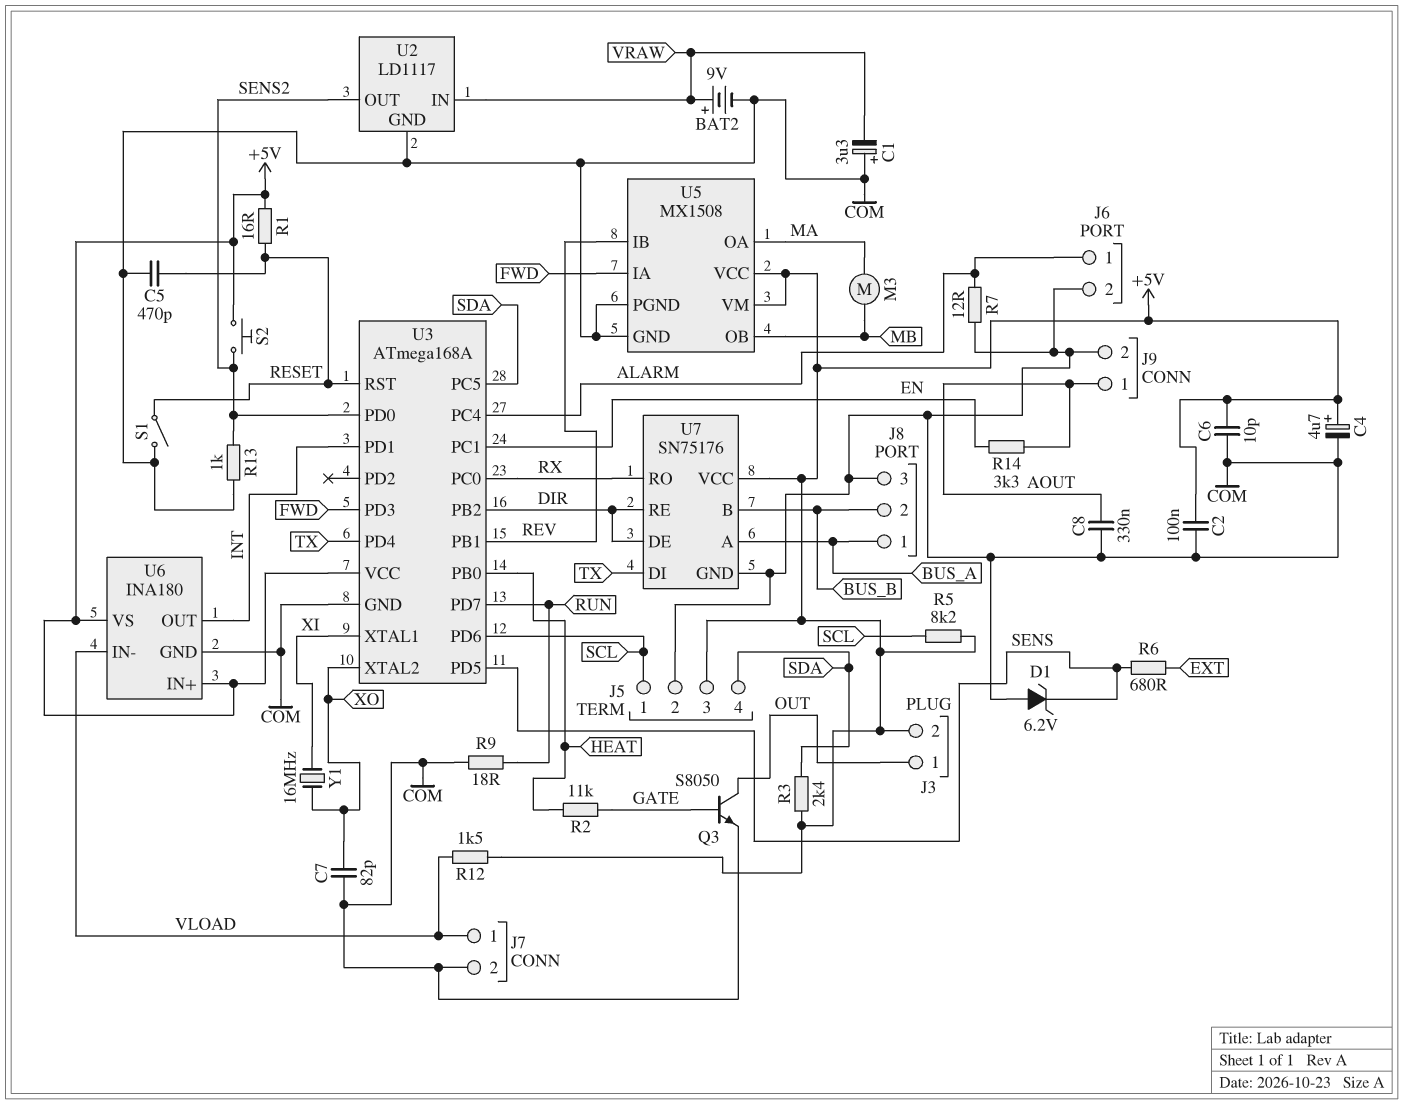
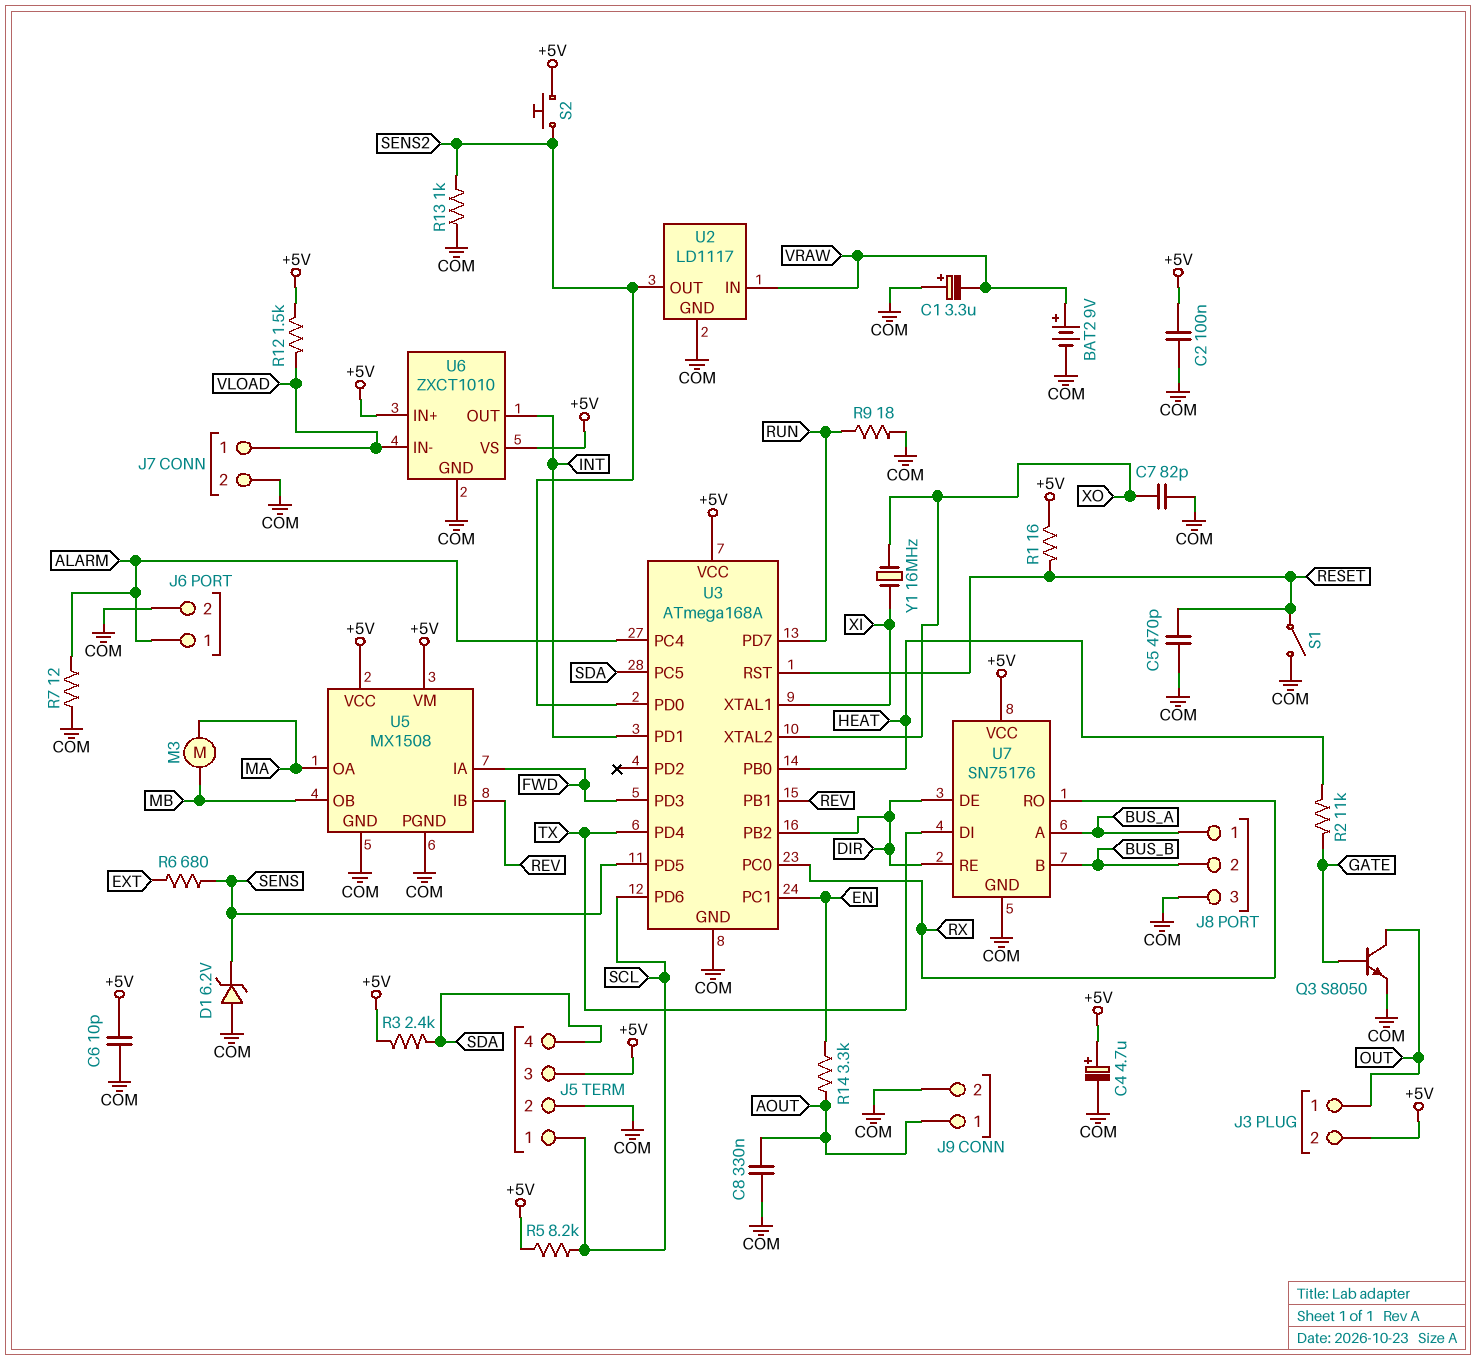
U6: INA180 -> ZXCT1010

